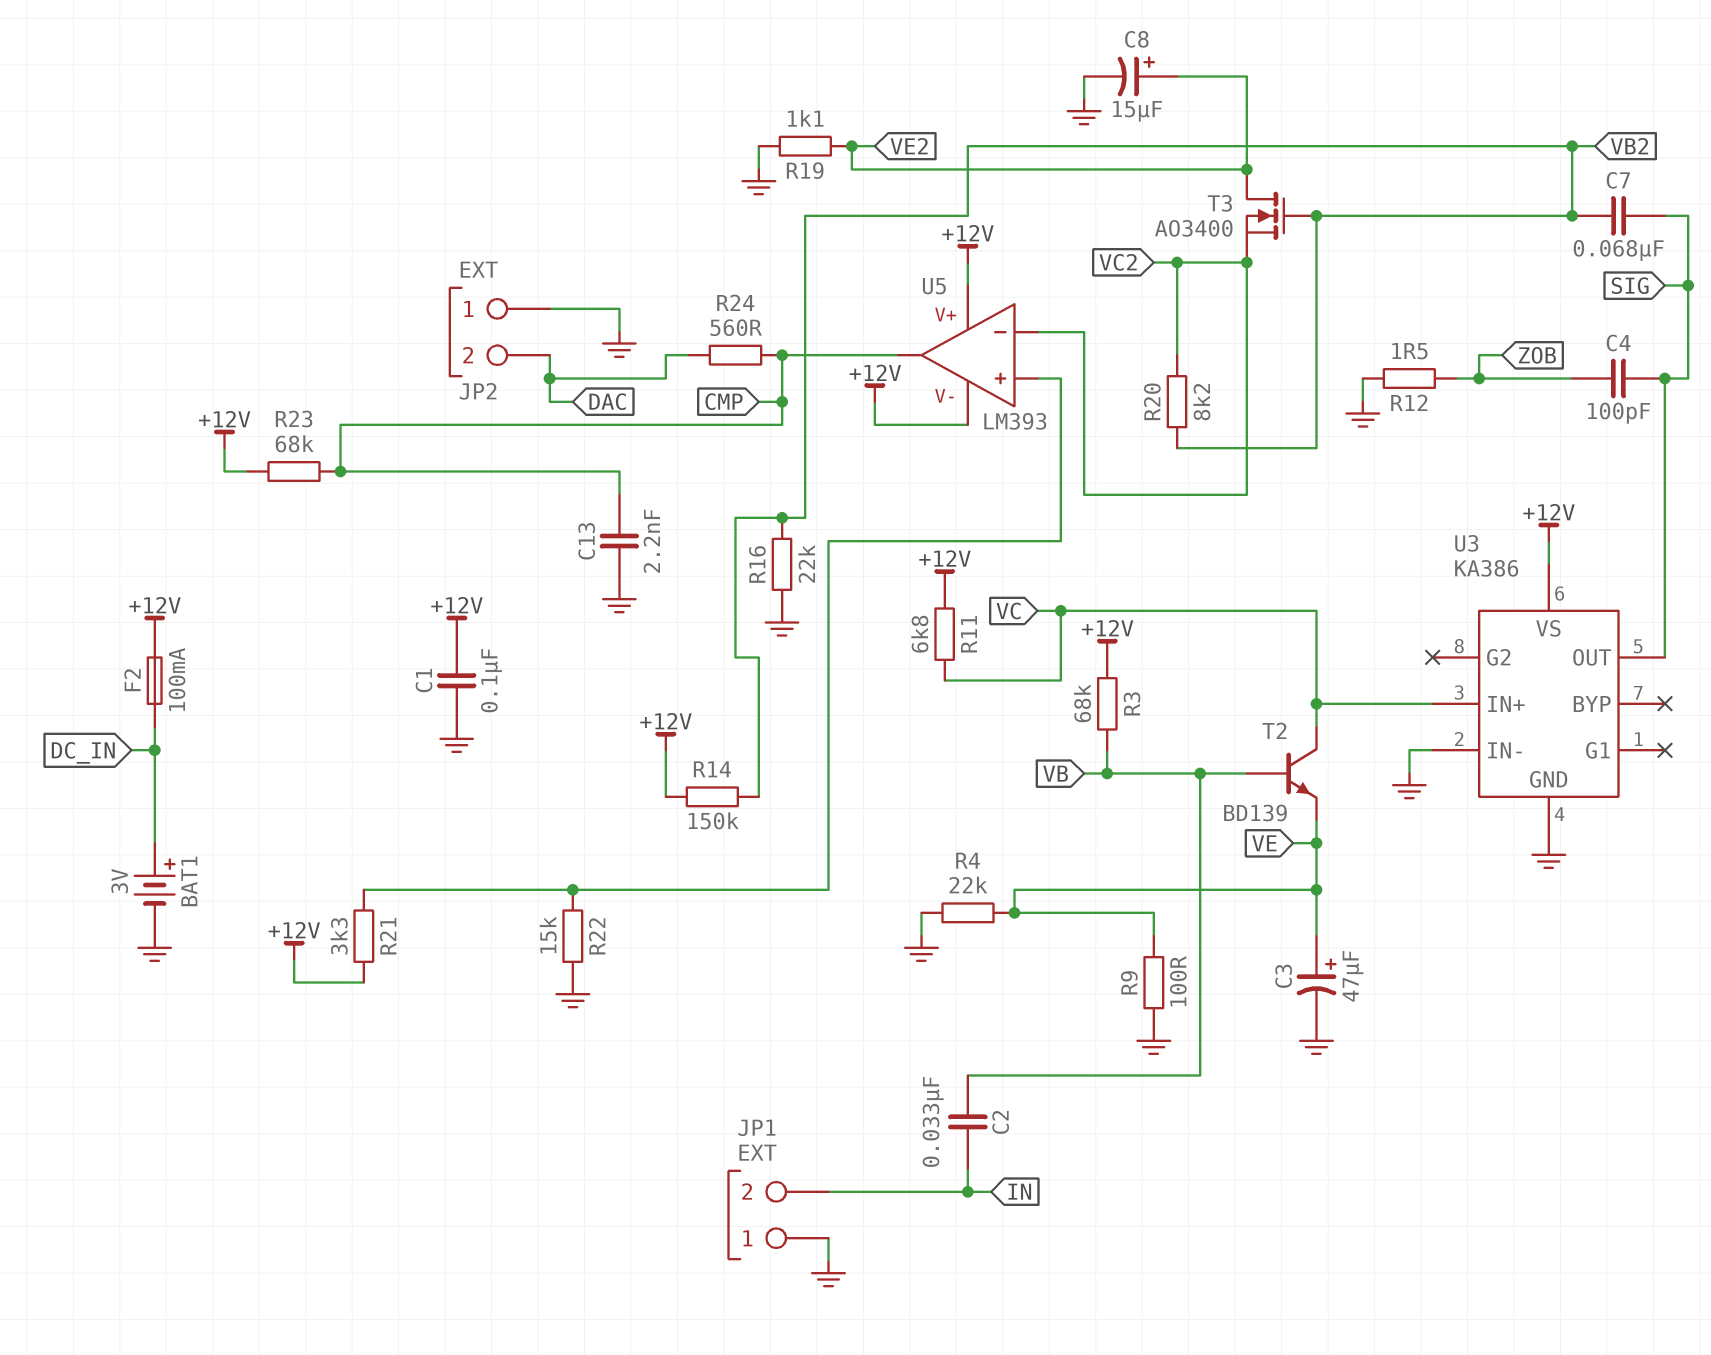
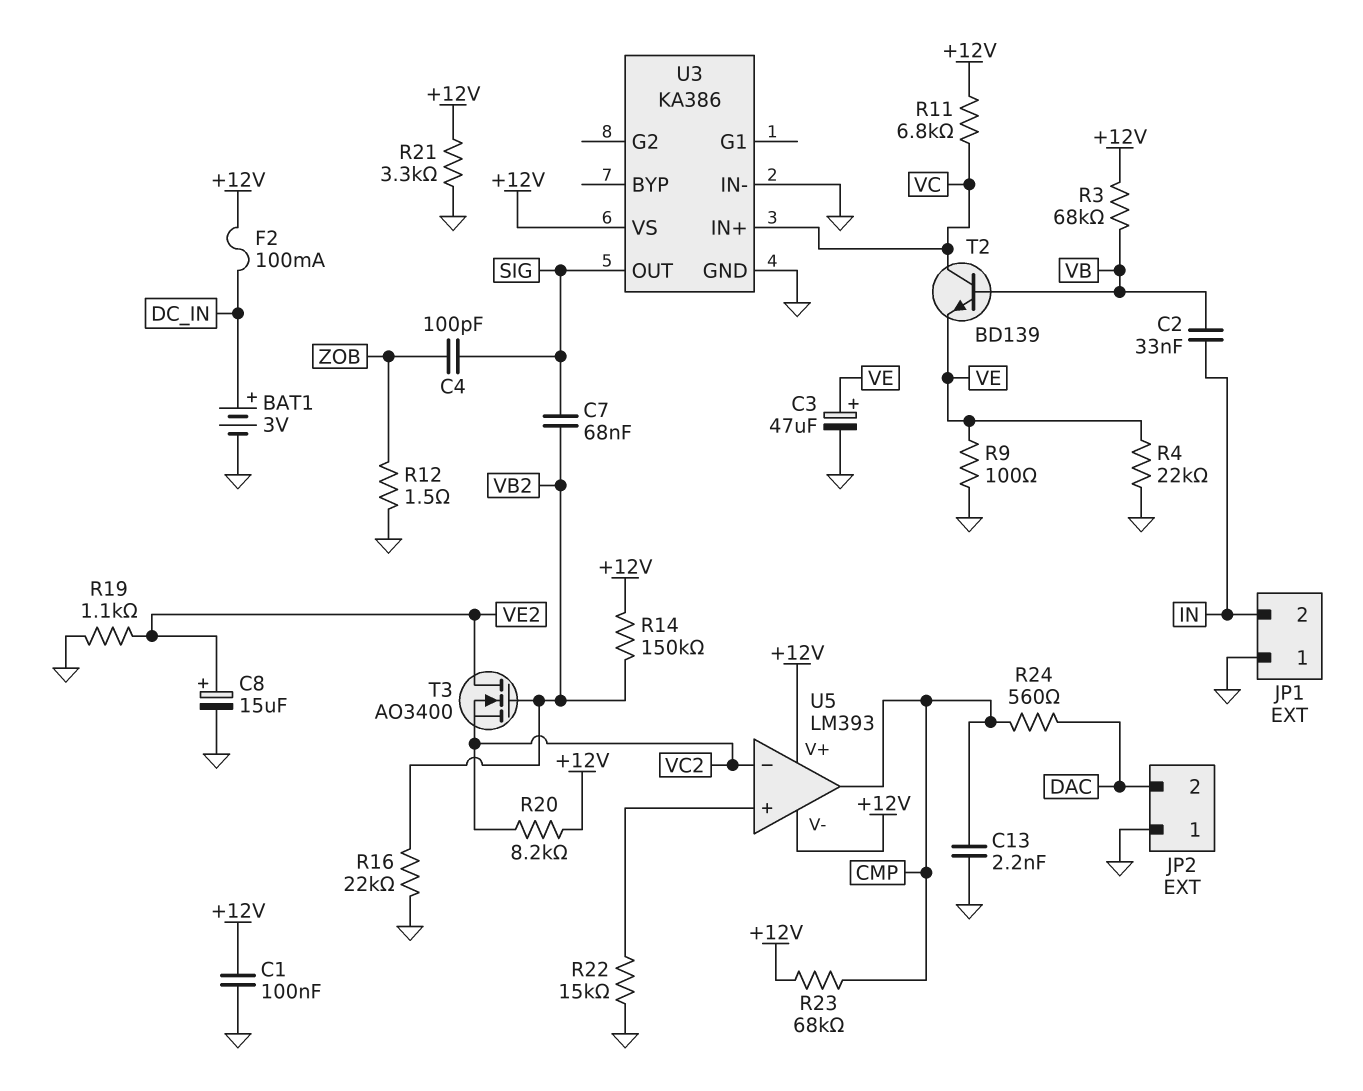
R20: 8.2k (VB2, VC2) -> 8.2k (+12V, VC2)
R21: 3.3k (+12V, U5/in+) -> 3.3k (+12V, GND)

